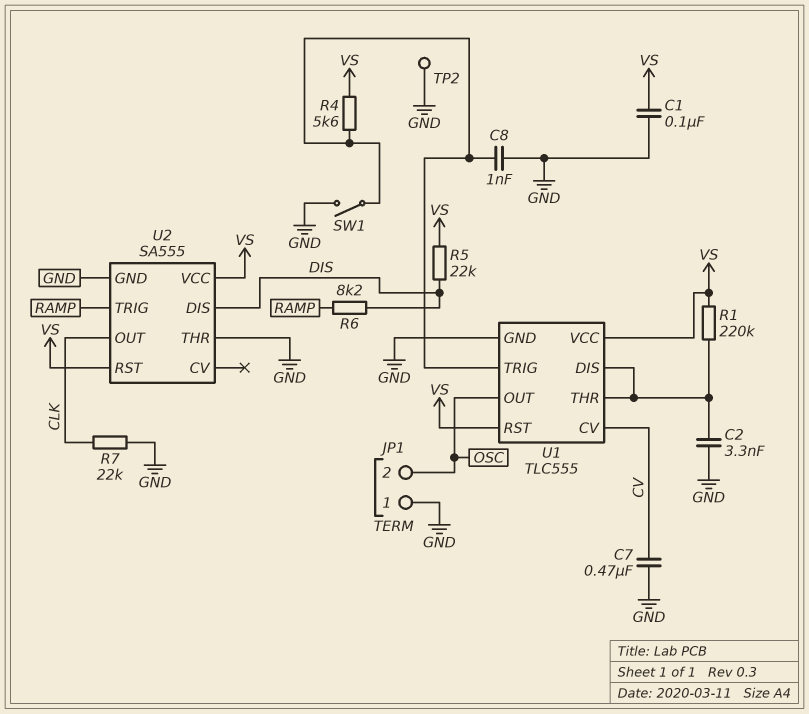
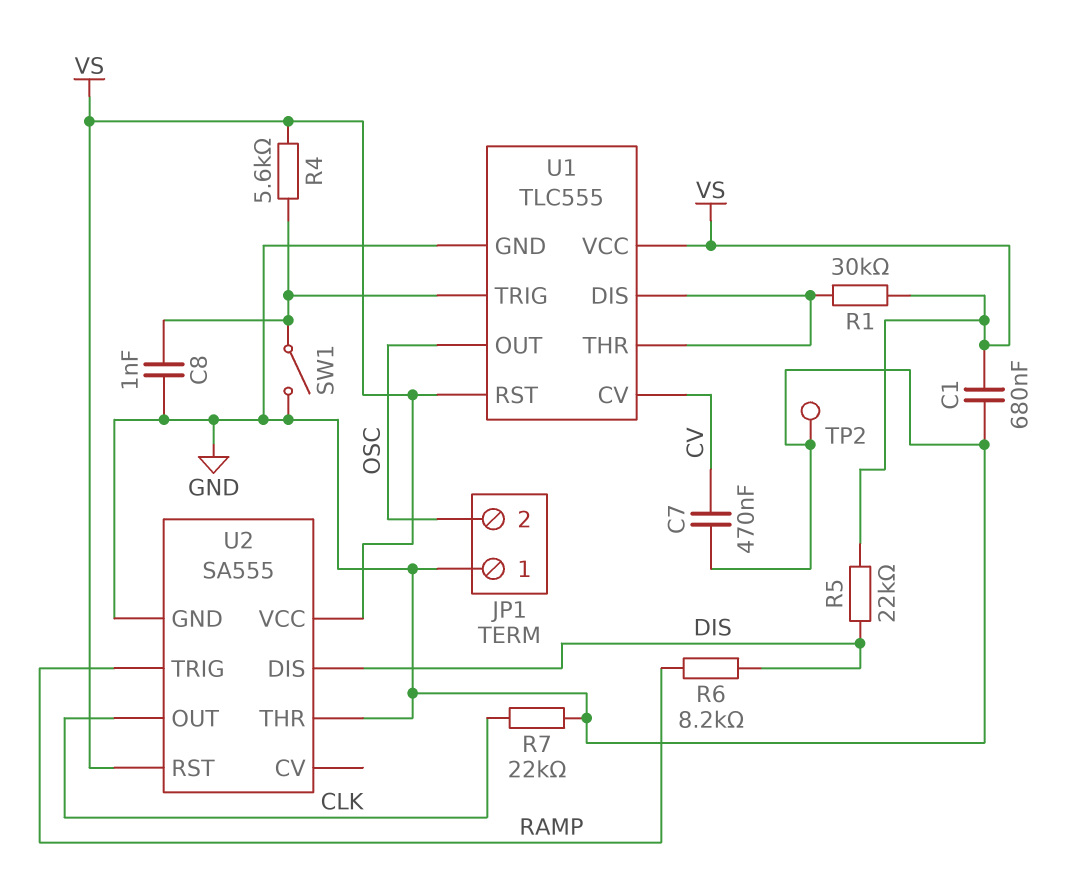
C1: 100nF (GND, VS) -> 680nF (GND, VS)
C2: 3.3nF (GND, U1/DIS) -> none
R1: 220k (U1/DIS, VS) -> 30k (U1/DIS, VS)

